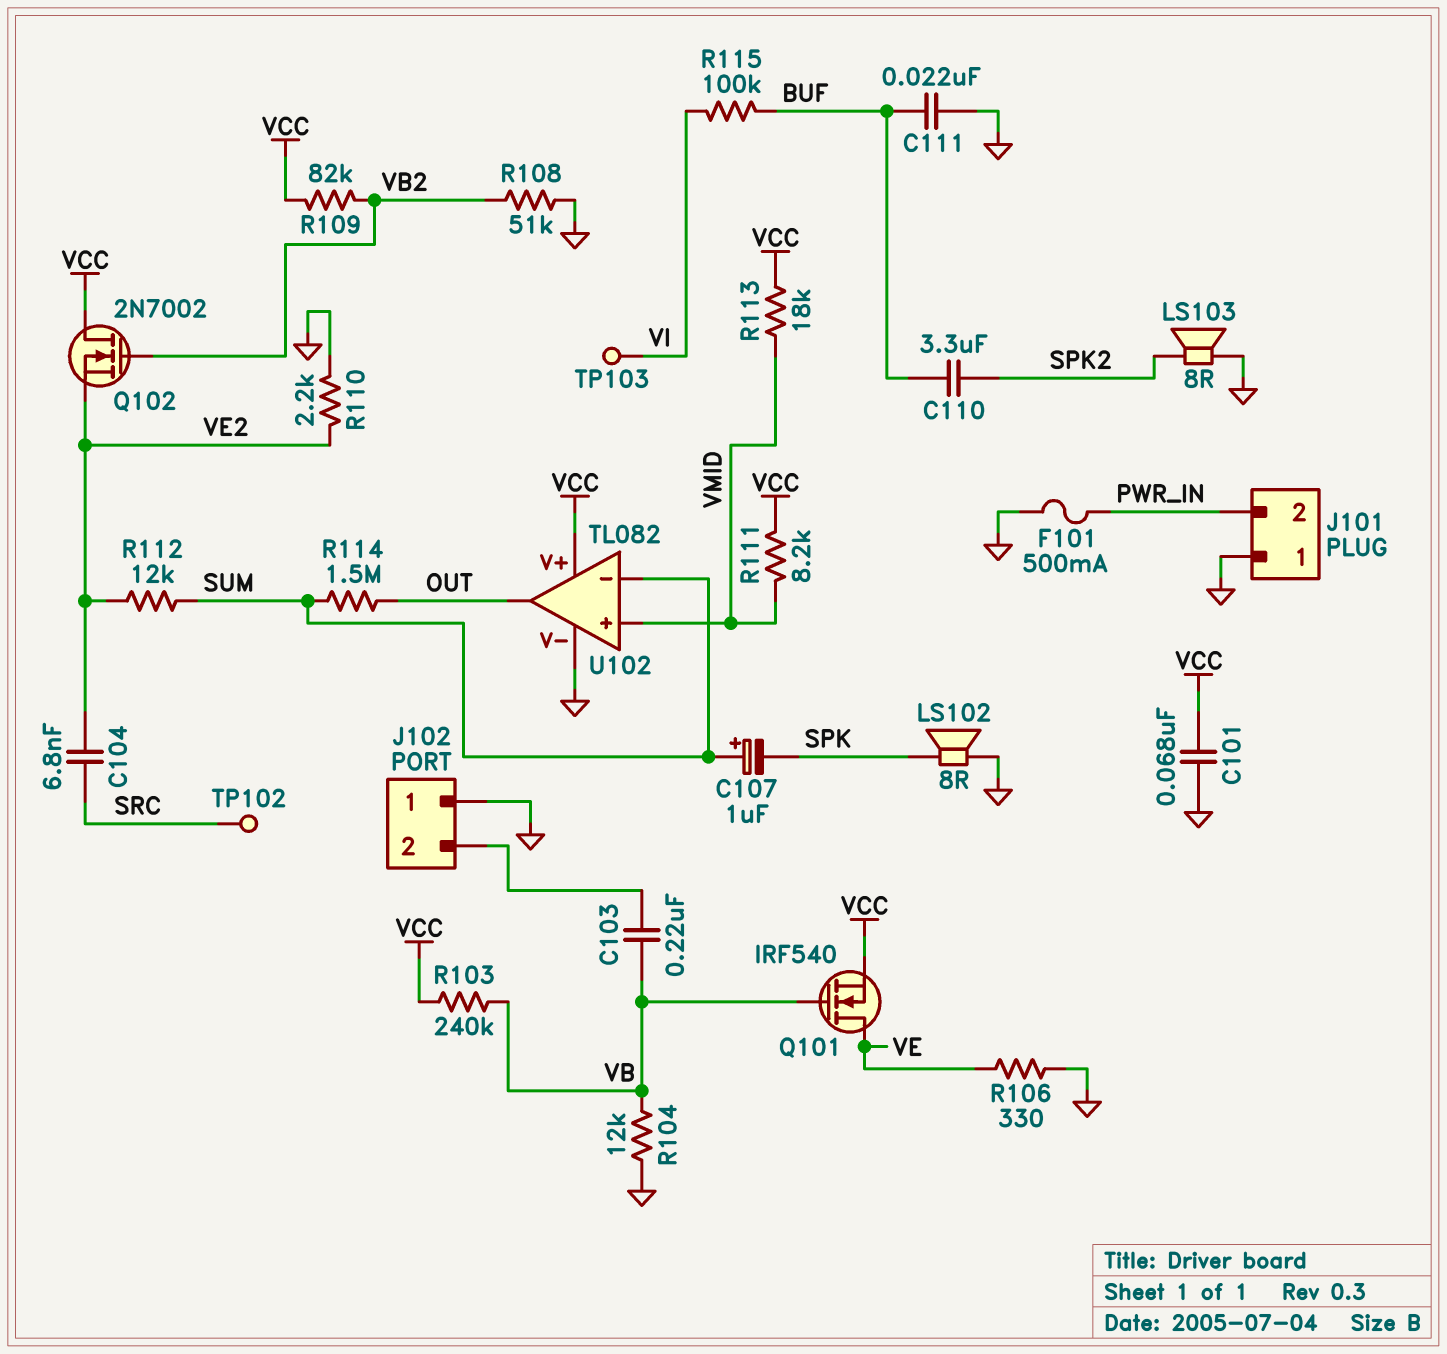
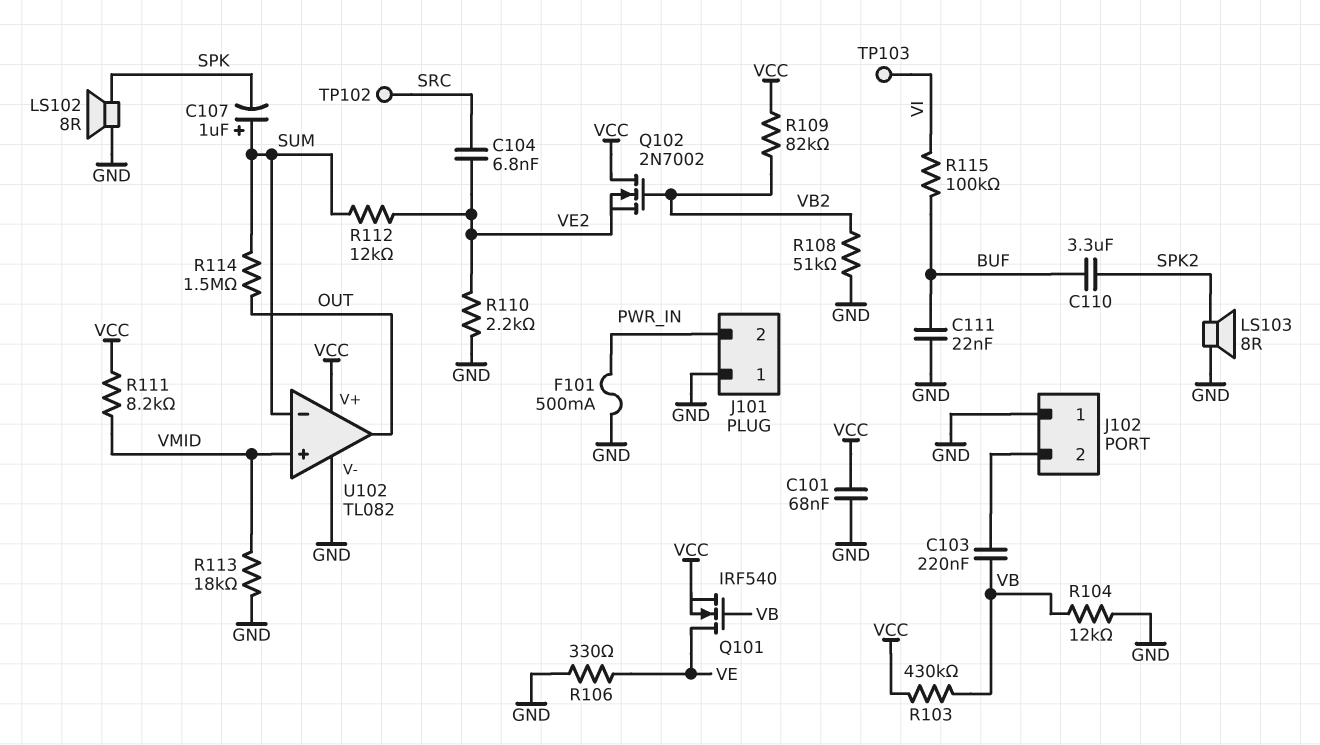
R103: 240k (VB, VCC) -> 430k (VB, VCC)
R113: 18k (VCC, VMID) -> 18k (GND, VMID)

